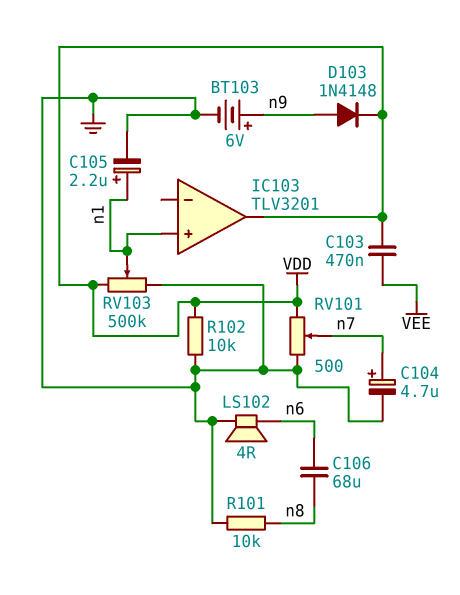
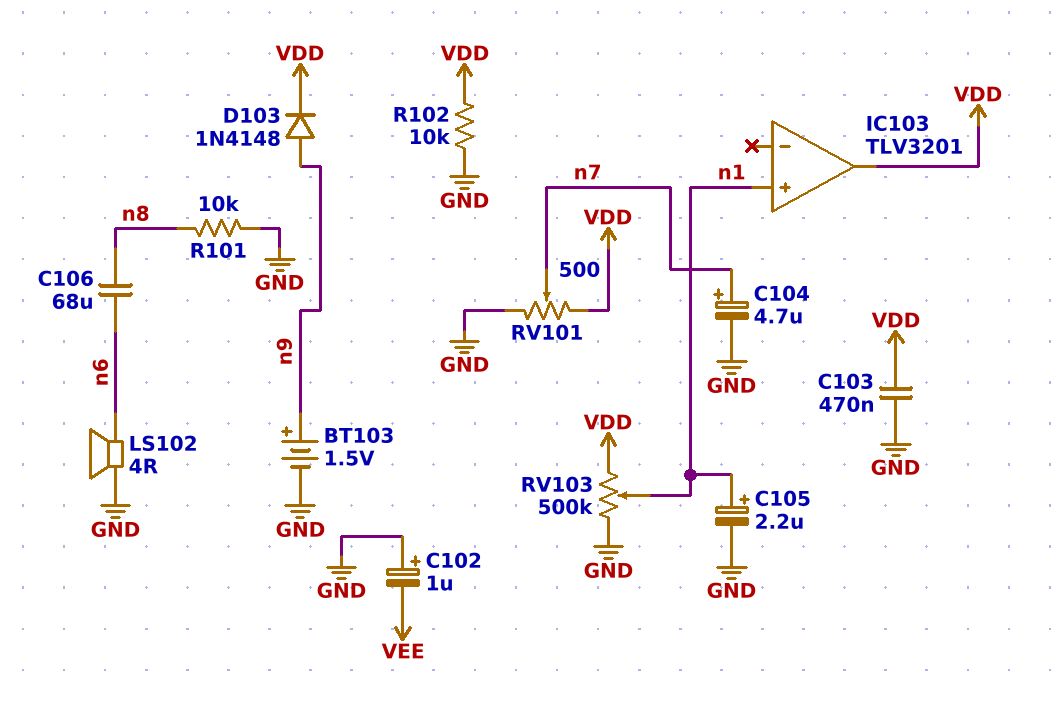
BT103: 6V (plus n9, minus GND) -> 1.5V (plus n9, minus GND)
C102: none -> 1uF (plus GND, minus VEE)
C103: 470nF (VDD, VEE) -> 470nF (GND, VDD)

